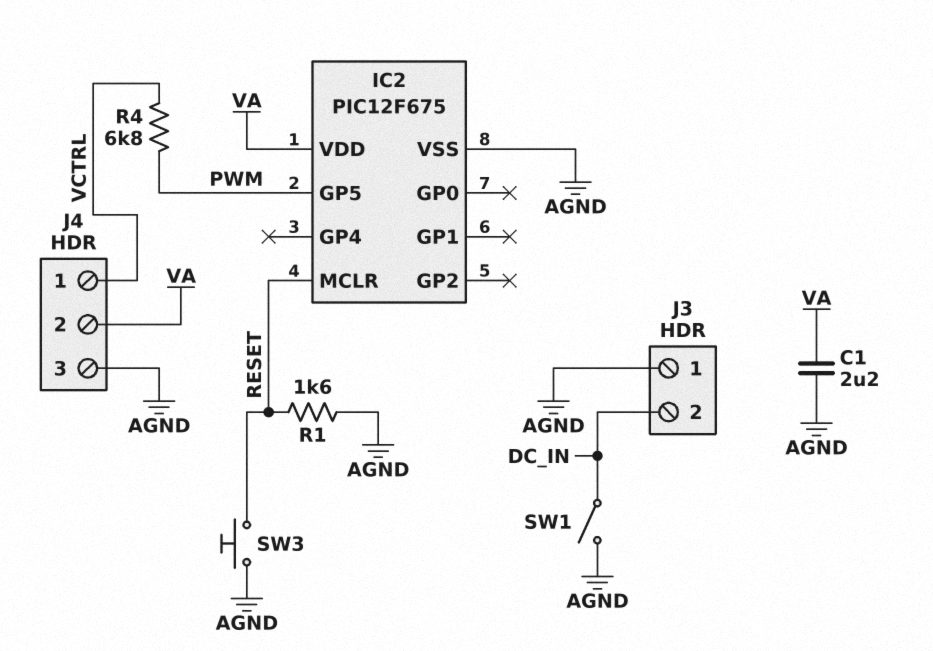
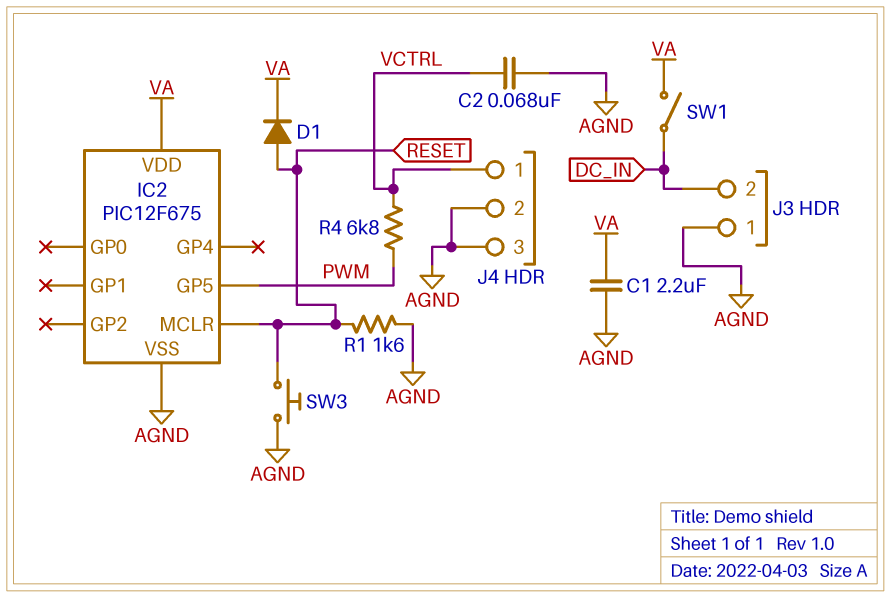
C2: none -> 68nF (AGND, VCTRL)
D1: none -> diode (A RESET, K VA)
J4 pin 2: VA -> AGND
SW1: switch (AGND, DC_IN) -> switch (DC_IN, VA)

